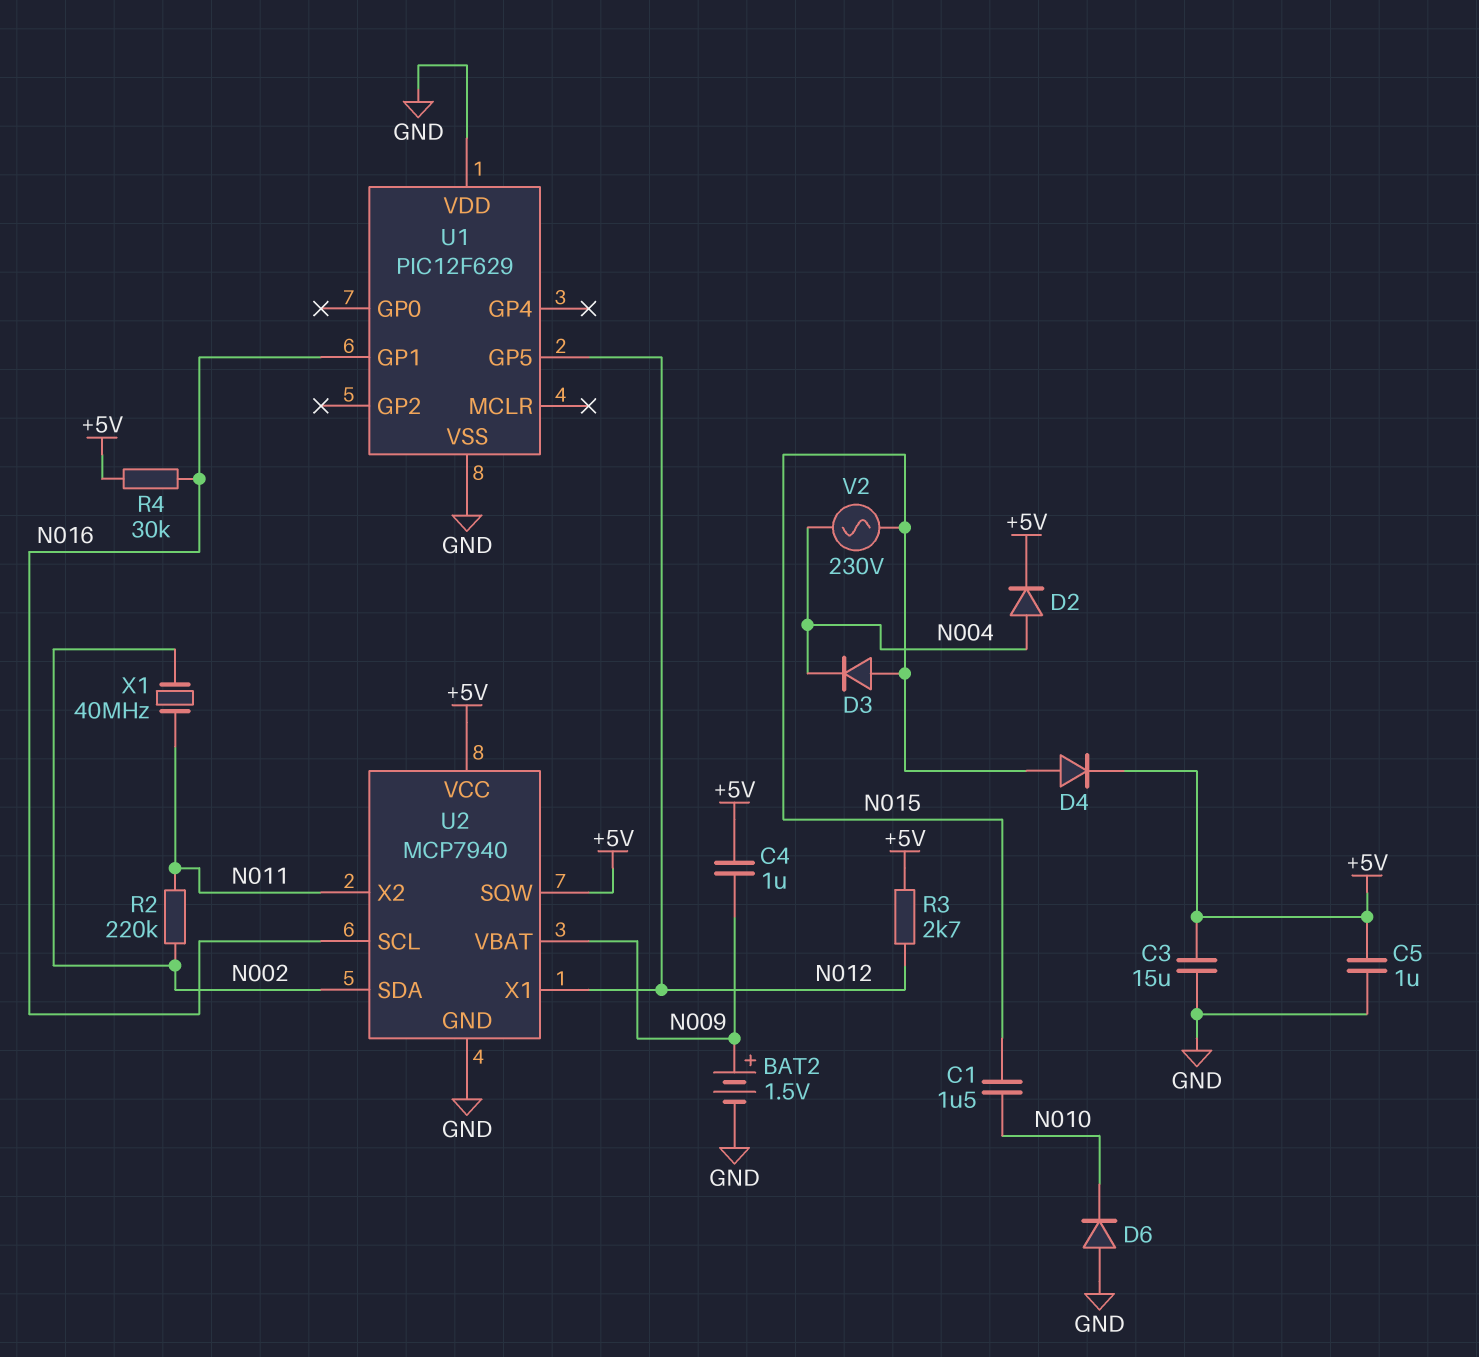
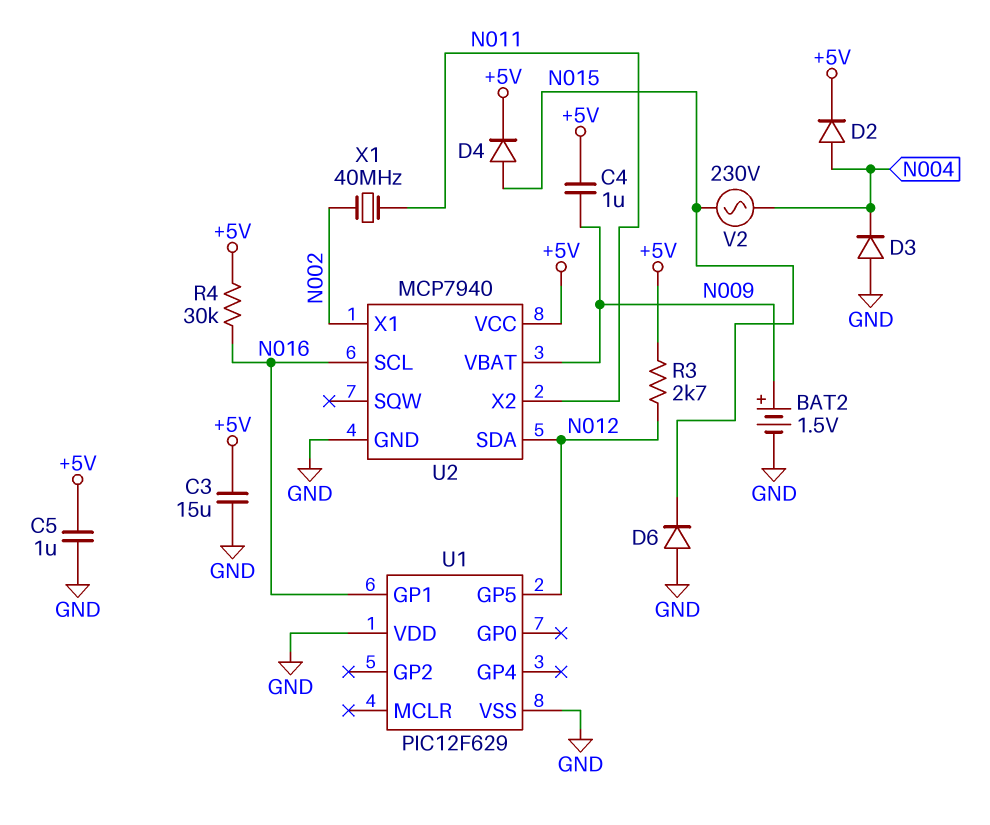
C1: 1.5uF (N010, N015) -> none
D3: diode (A N015, K N004) -> diode (A GND, K N004)
D6: diode (A GND, K N010) -> diode (A GND, K N015)
R2: 220k (N002, N011) -> none
U2 pin SDA: N002 -> N012
U2 pin SQW: +5V -> none
U2 pin X1: N012 -> N002

